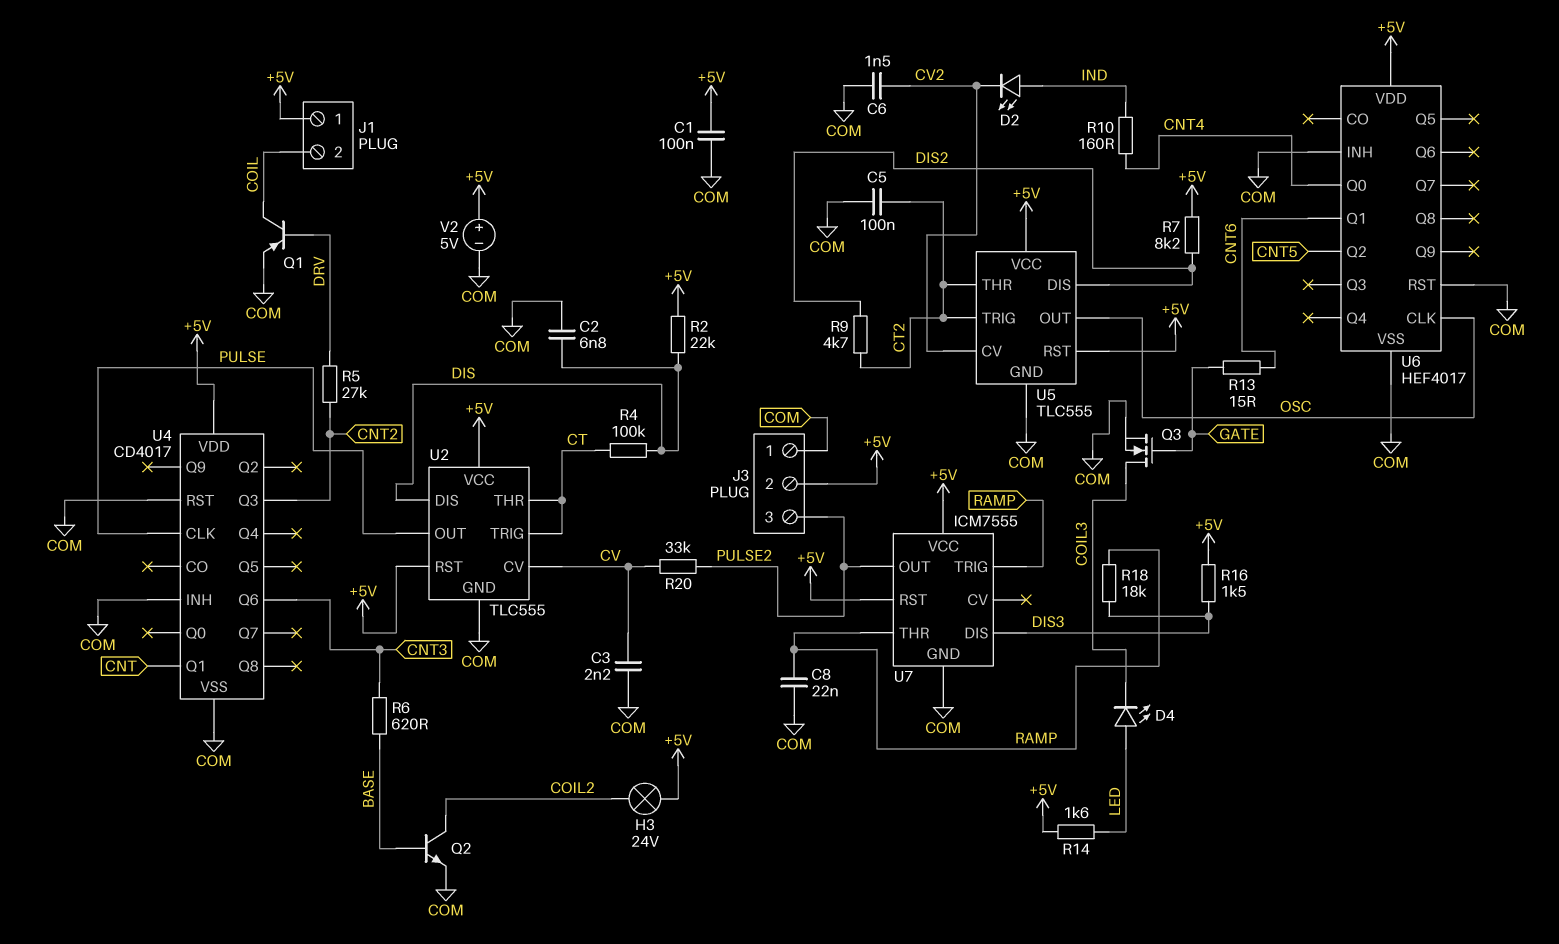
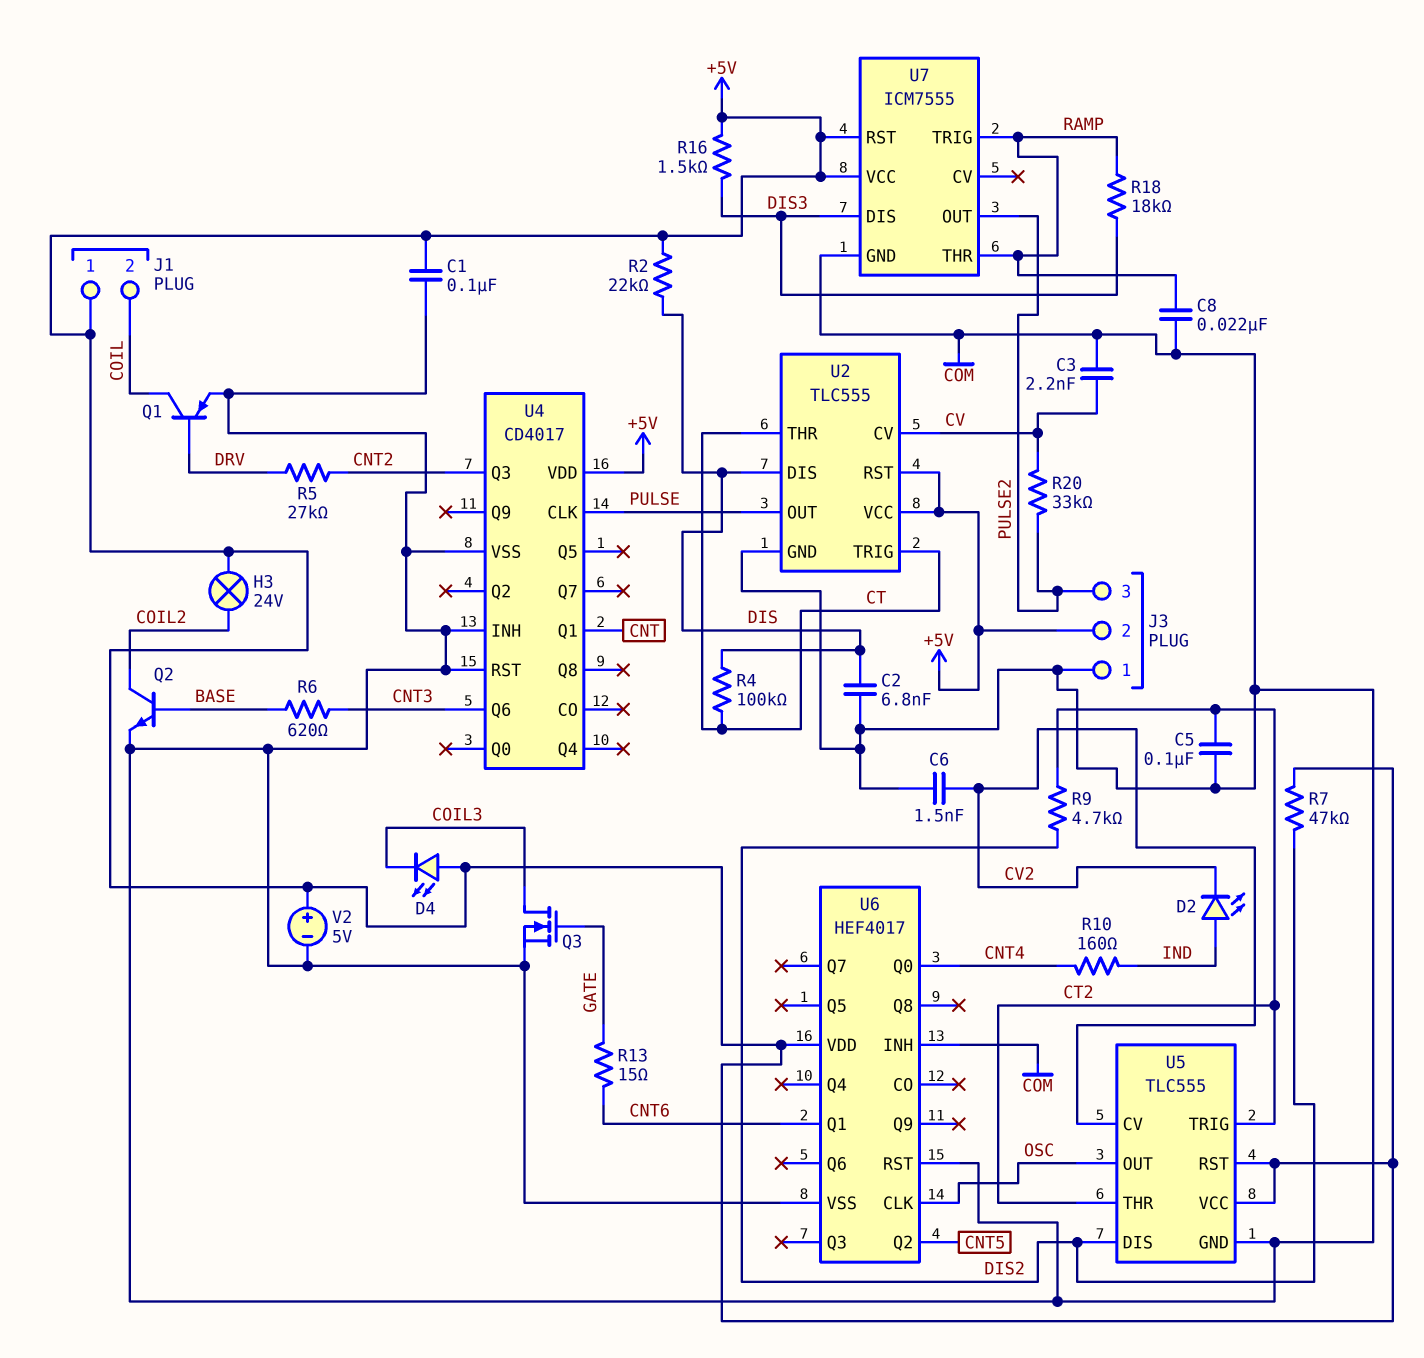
D4: LED (A LED, K COIL3) -> LED (A +5V, K COIL3)
R7: 8.2k (+5V, DIS2) -> 47k (+5V, DIS2)
R14: 1.6k (+5V, LED) -> none

